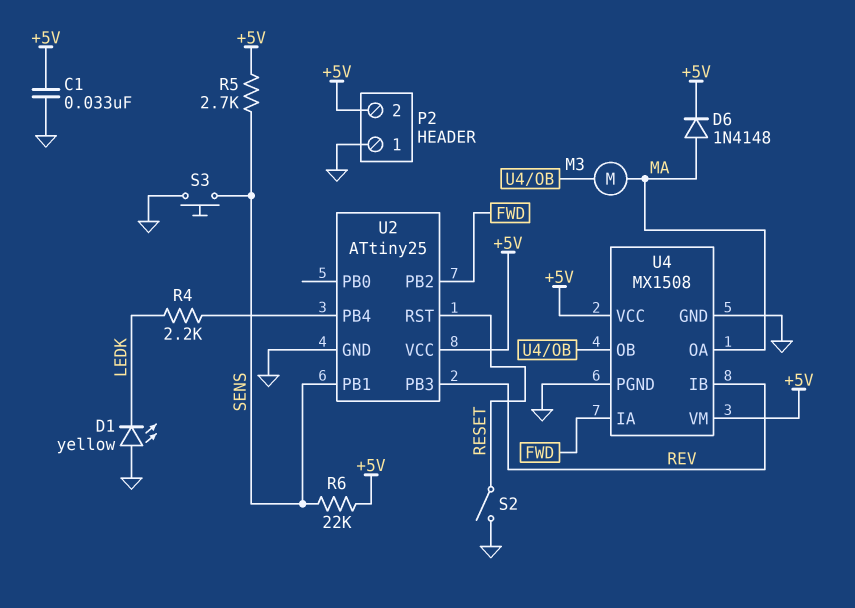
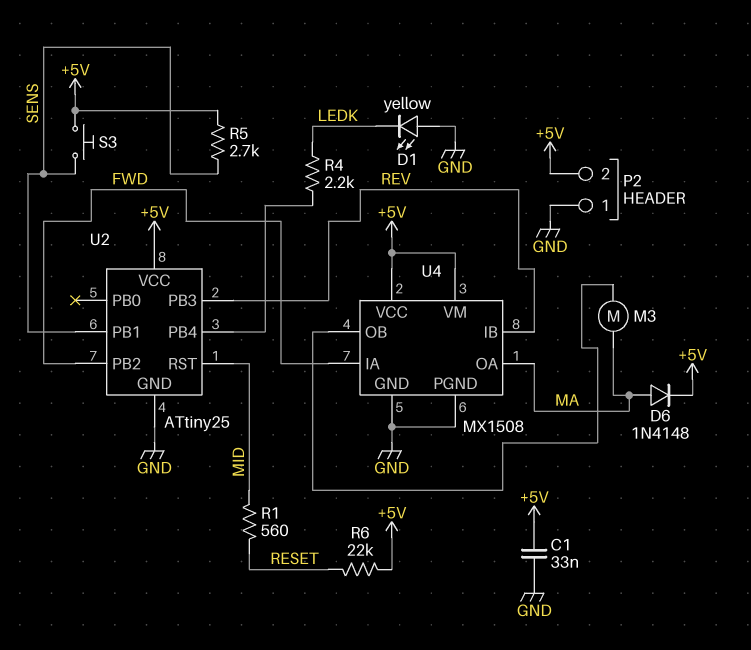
R1: none -> 560 (MID, RESET)
R6: 22k (+5V, SENS) -> 22k (+5V, RESET)
S2: switch (GND, RESET) -> none
S3: button (GND, SENS) -> button (+5V, SENS)
U2 pin RST: RESET -> MID

